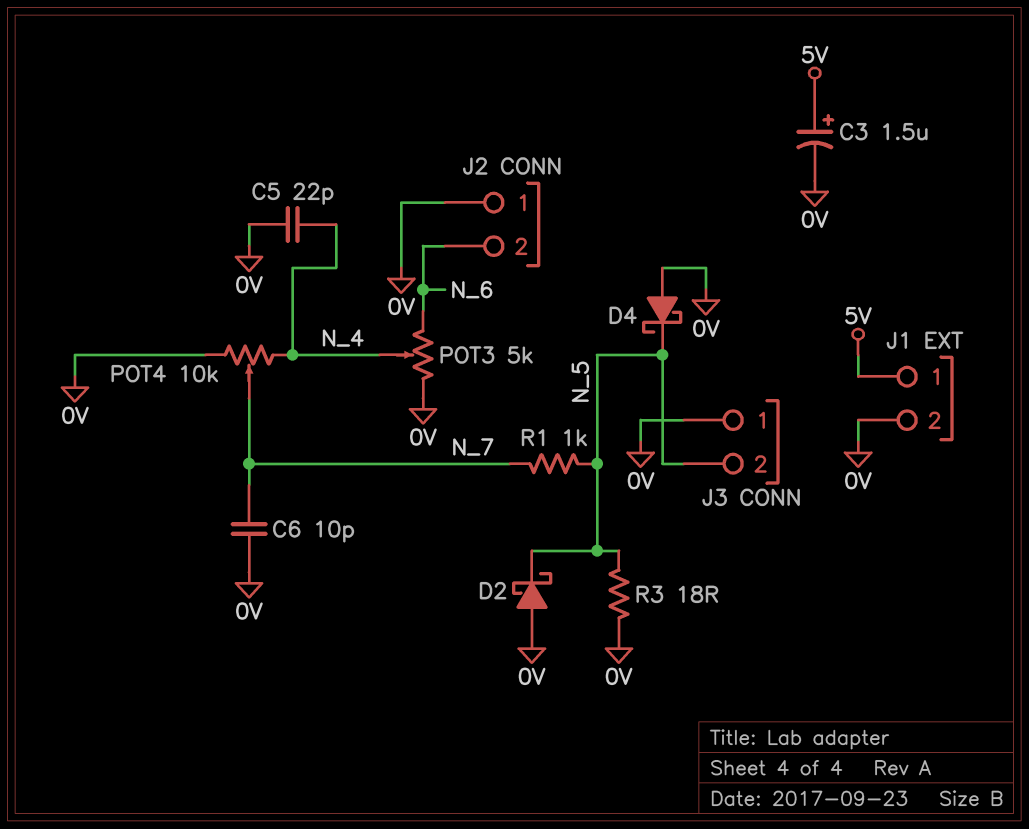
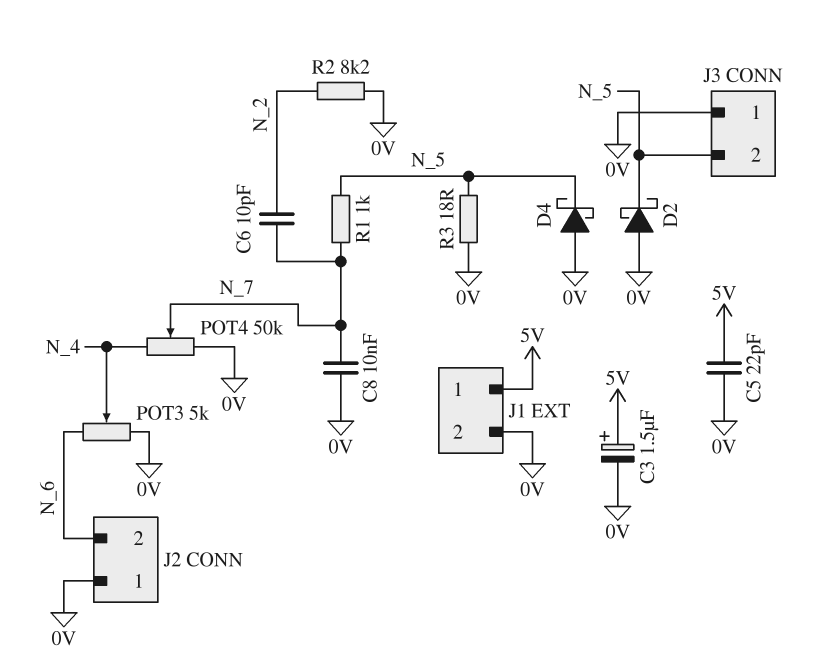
C5: 22pF (0V, N_4) -> 22pF (0V, 5V)
C6: 10pF (0V, N_7) -> 10pF (N_2, N_7)
C8: none -> 10nF (0V, N_7)
POT4: 10k (0V, N_4, wiper N_7) -> 50k (0V, N_4, wiper N_7)
R2: none -> 8.2k (0V, N_2)

